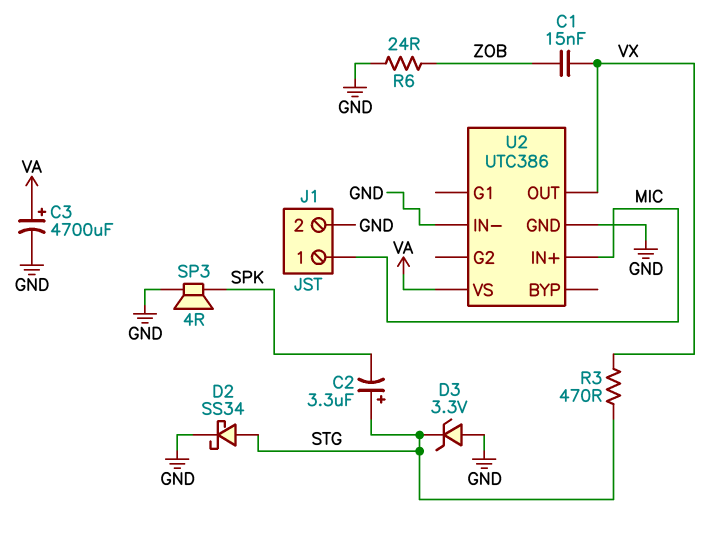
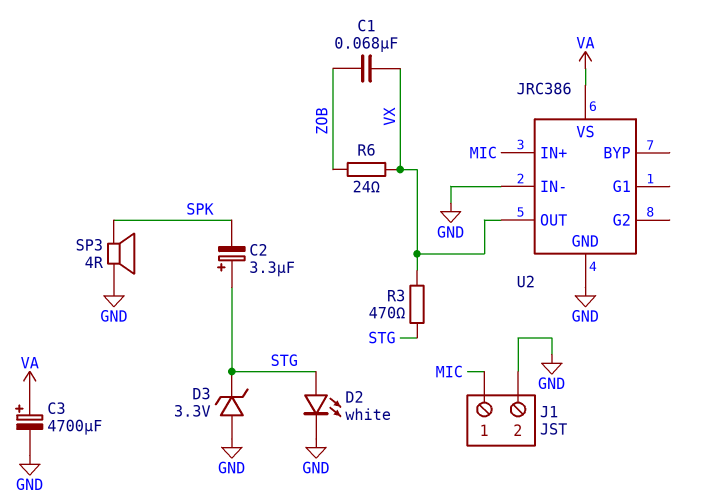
C1: 15nF (VX, ZOB) -> 68nF (VX, ZOB)
D2: schottky SS34 (A STG, K GND) -> LED white (A STG, K GND)
R6: 24 (GND, ZOB) -> 24 (VX, ZOB)
U2: UTC386 -> JRC386

